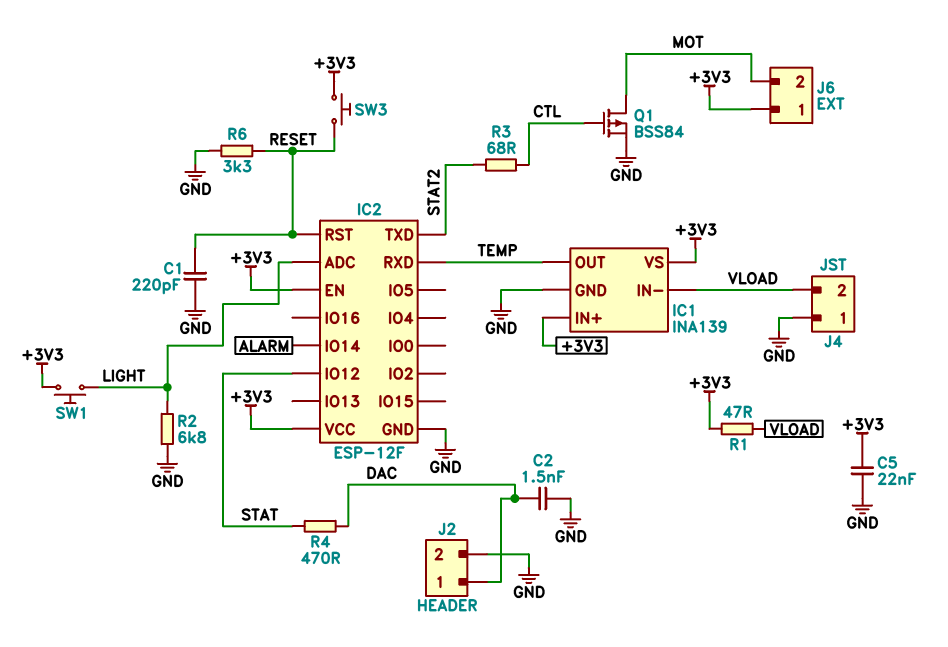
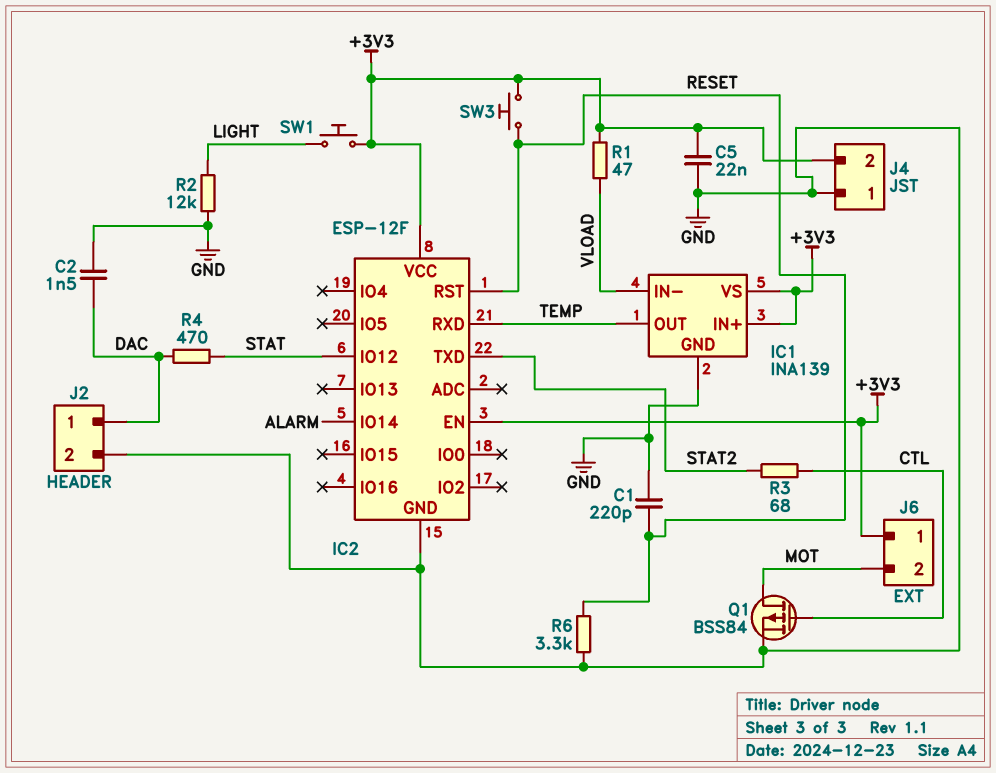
IC2 pin ADC: LIGHT -> none
J4 pin 2: VLOAD -> +3V3
R2: 6.8k (GND, LIGHT) -> 12k (GND, LIGHT)

